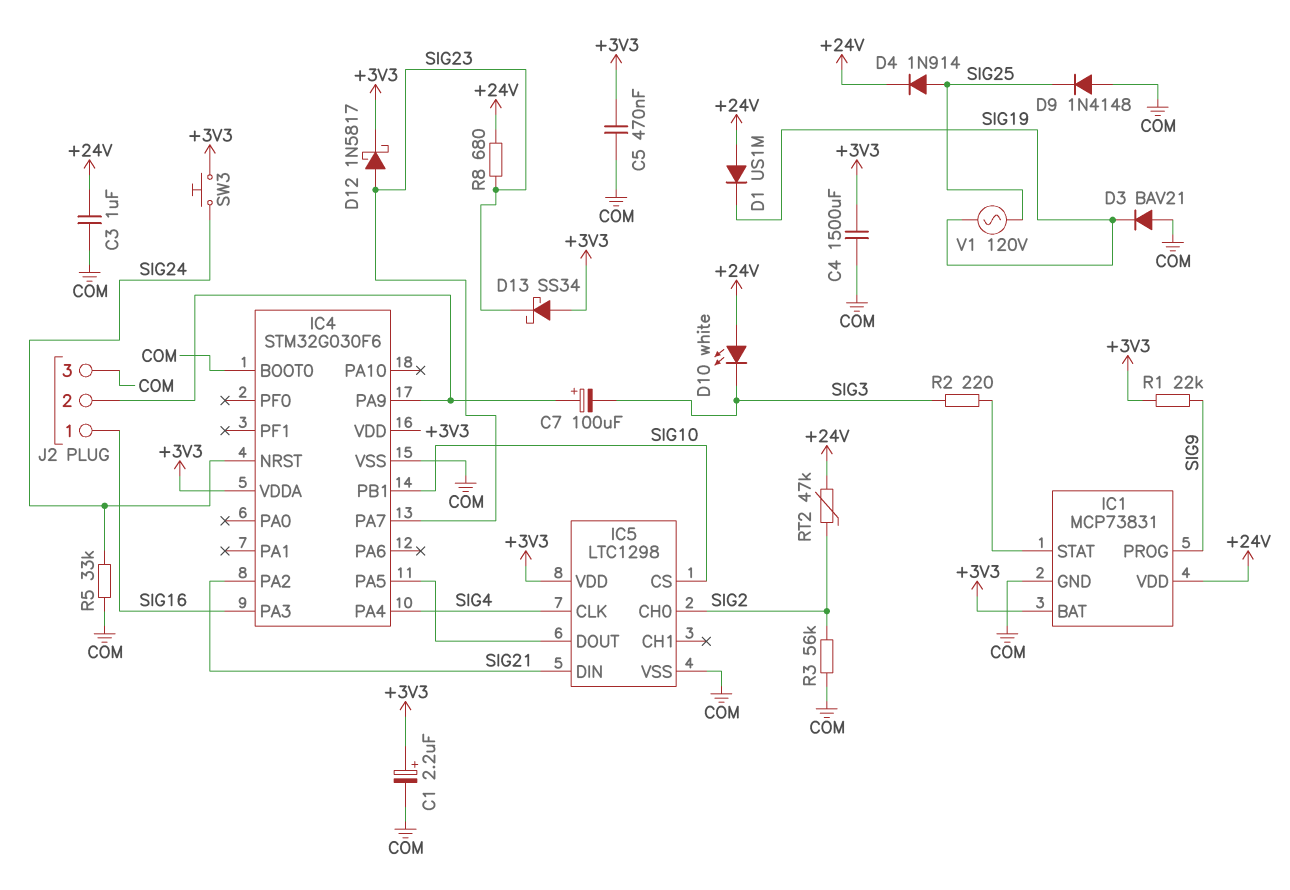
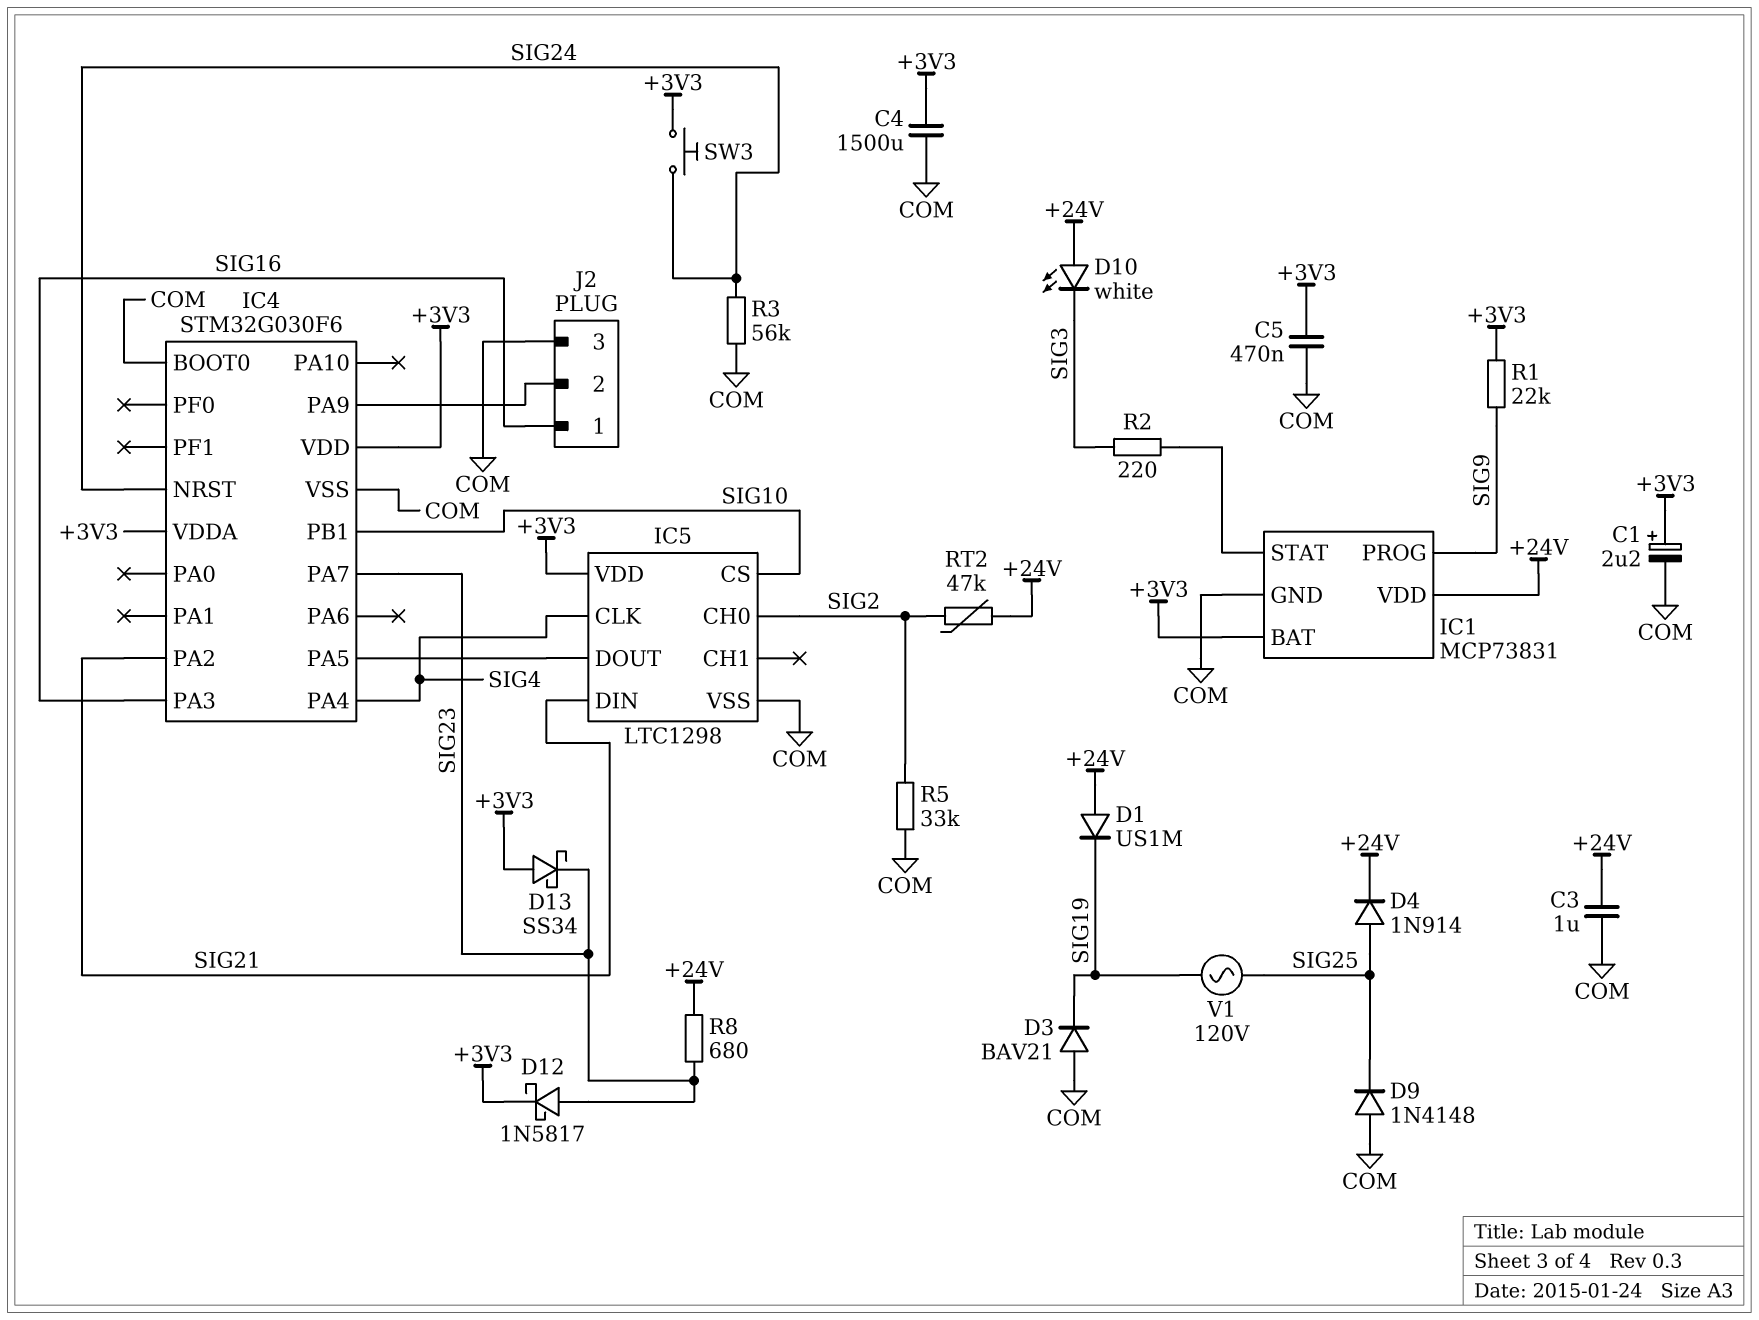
C7: 100uF (plus IC4/PA9, minus SIG3) -> none
R3: 56k (COM, SIG2) -> 56k (COM, SIG24)
R5: 33k (COM, SIG24) -> 33k (COM, SIG2)

